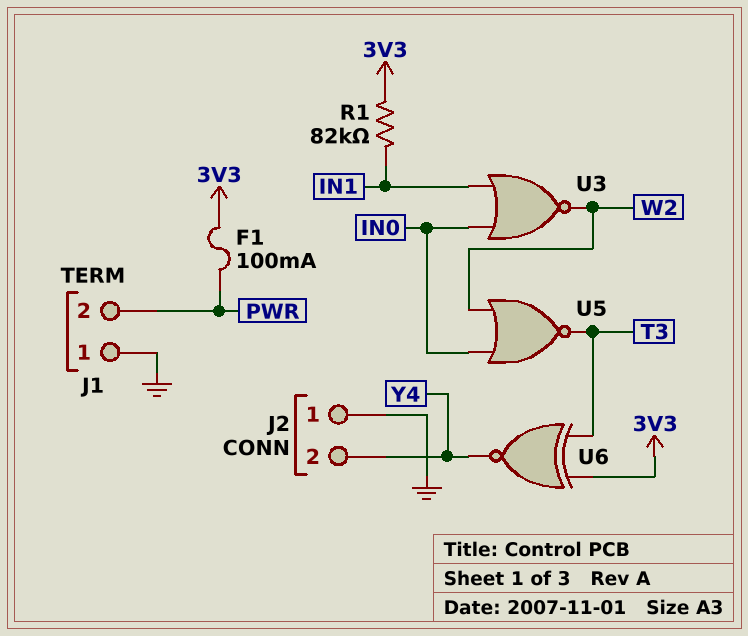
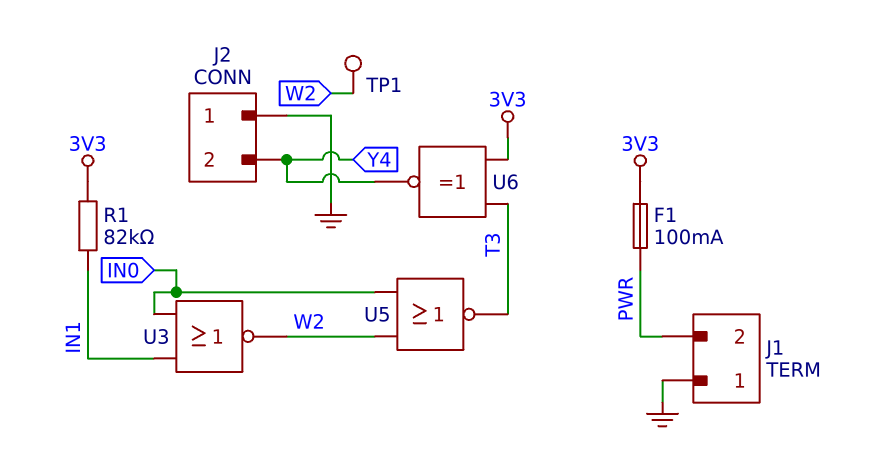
TP1: none -> test point (W2)

